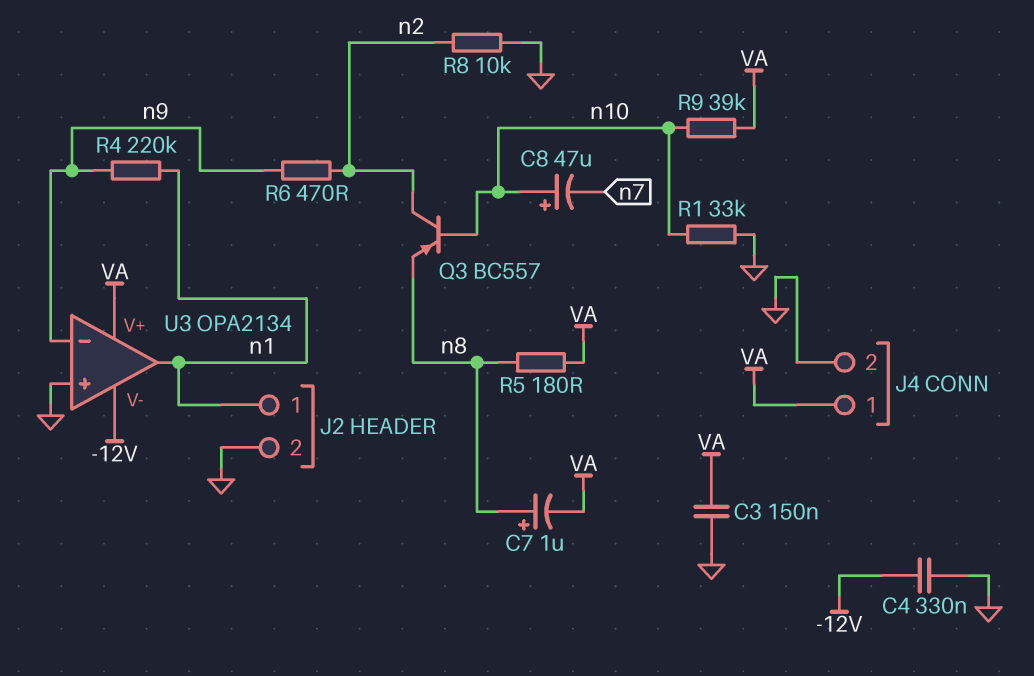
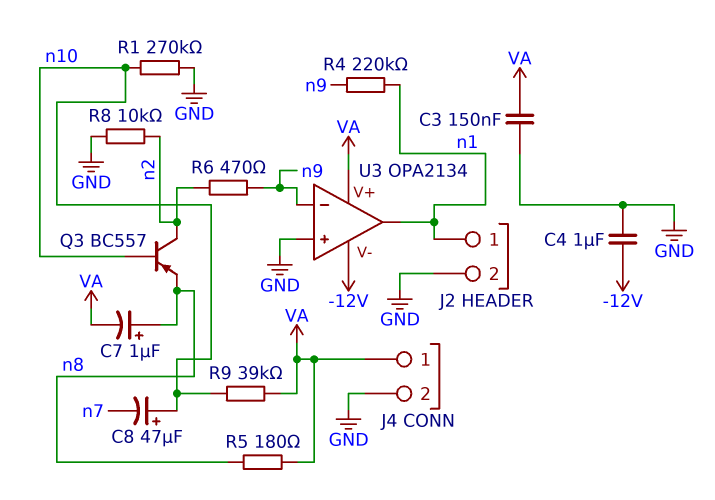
C4: 330nF (-12V, GND) -> 1uF (-12V, GND)
R1: 33k (GND, n10) -> 270k (GND, n10)

